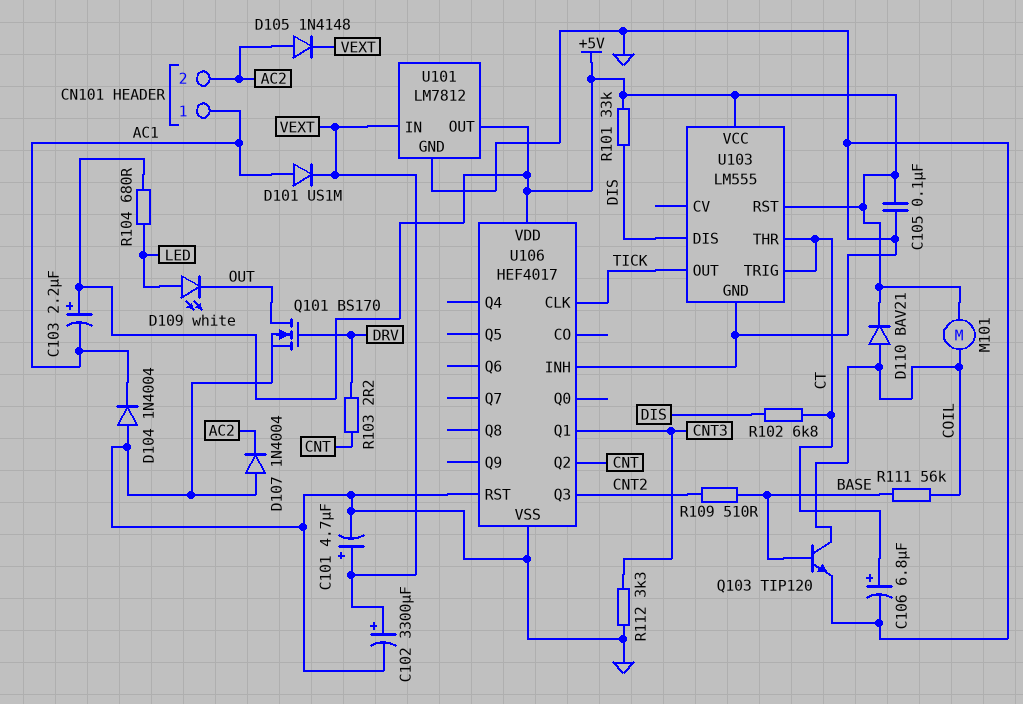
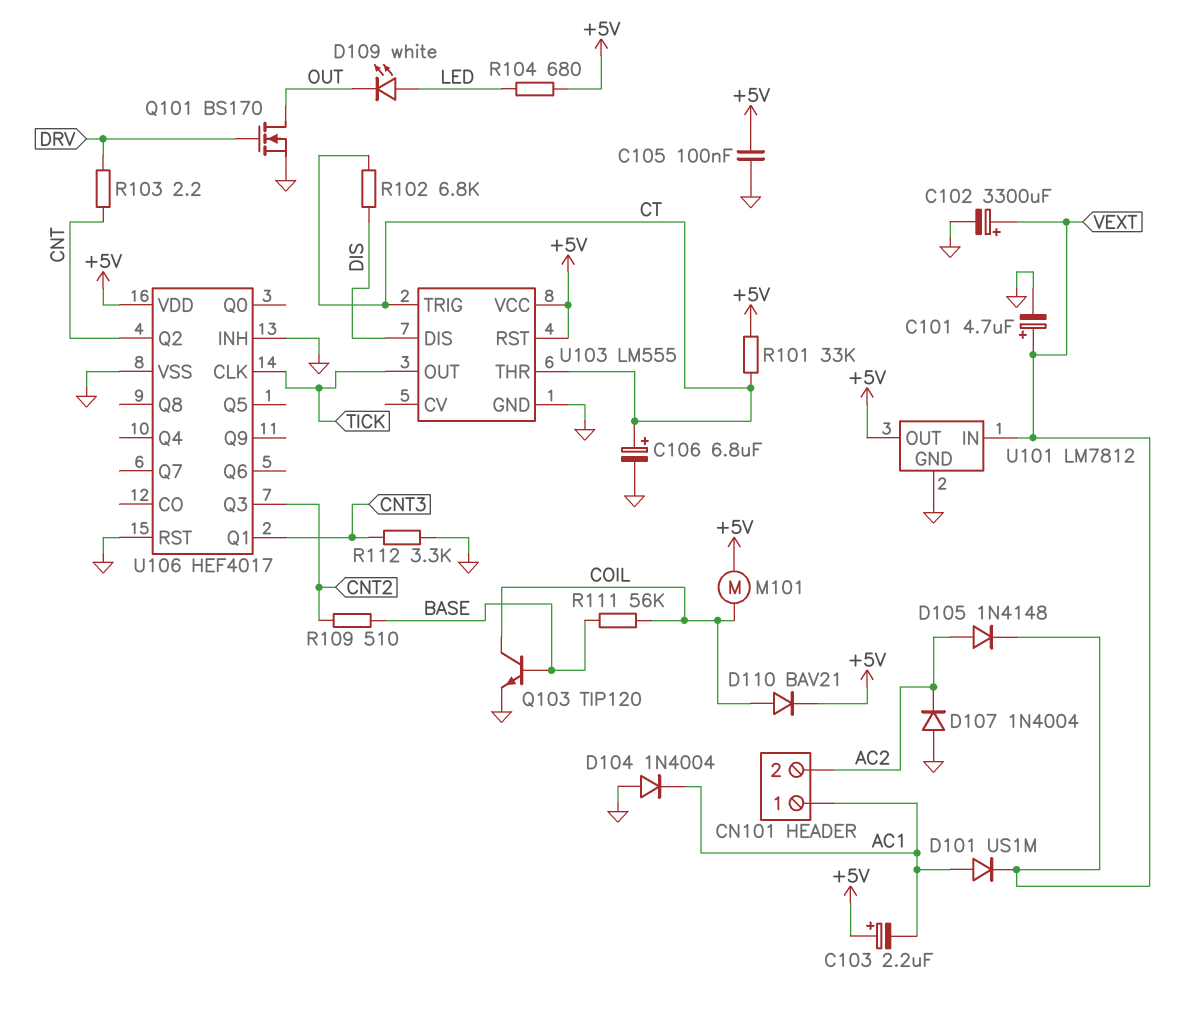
R101: 33k (+5V, DIS) -> 33k (+5V, CT)

